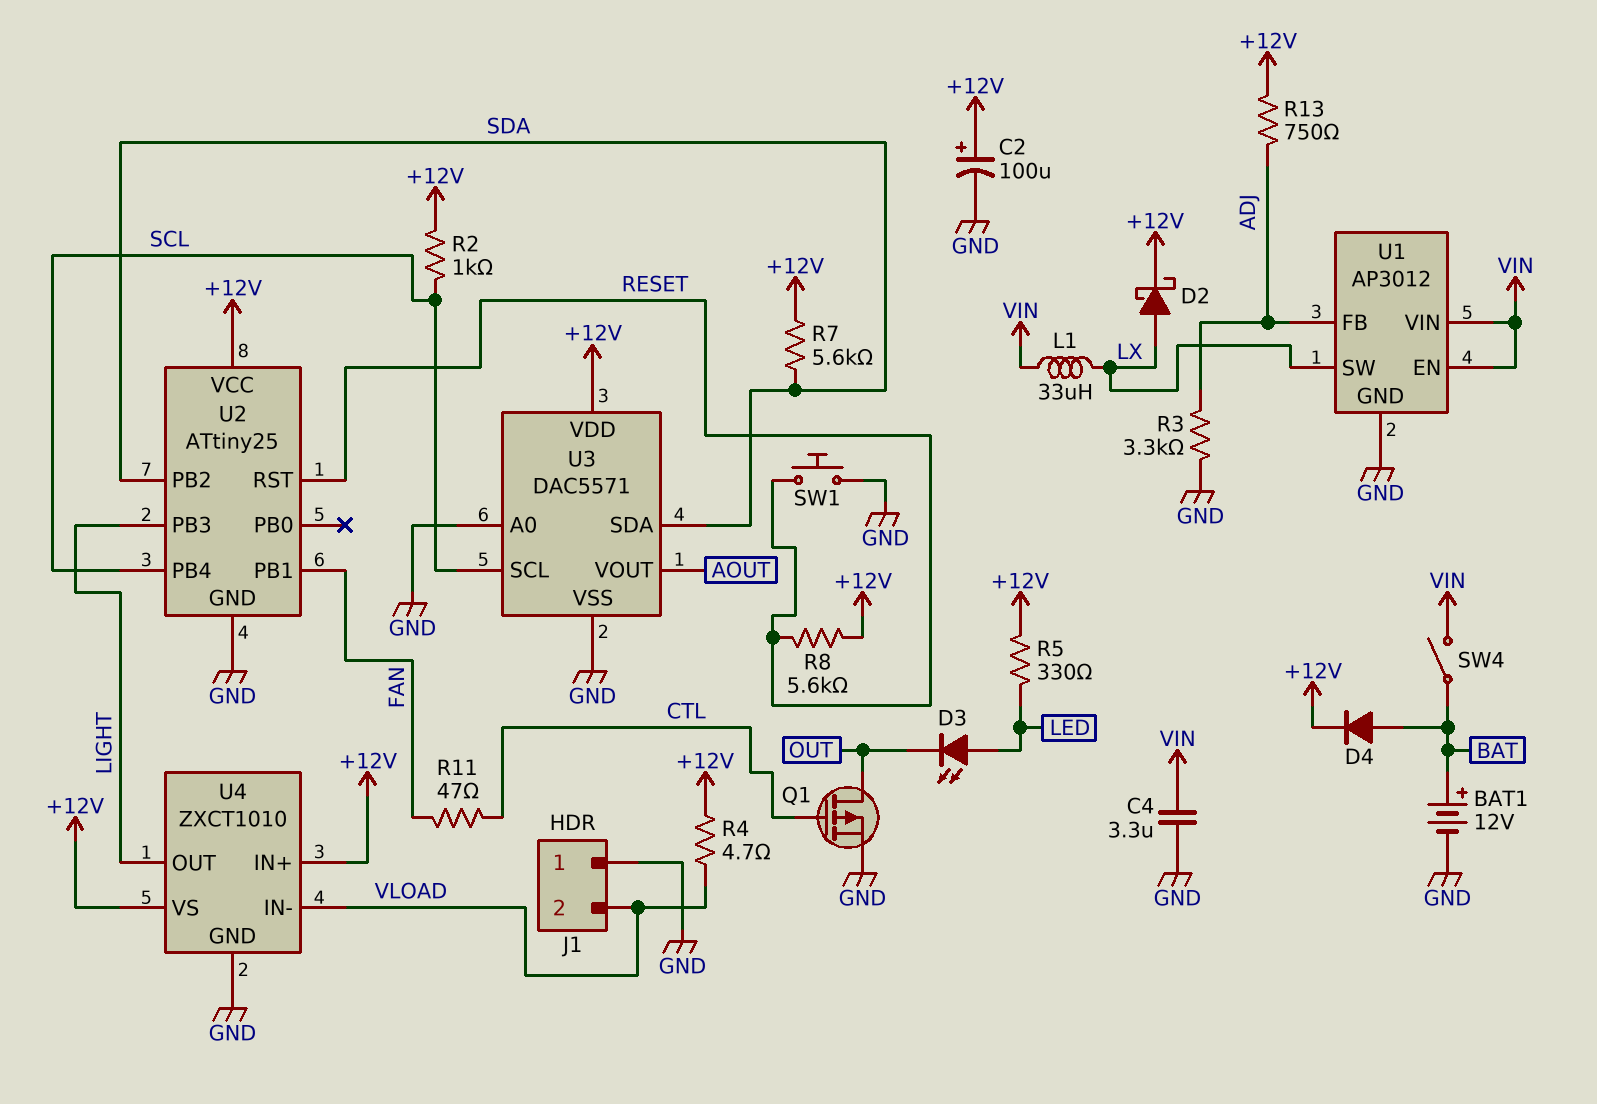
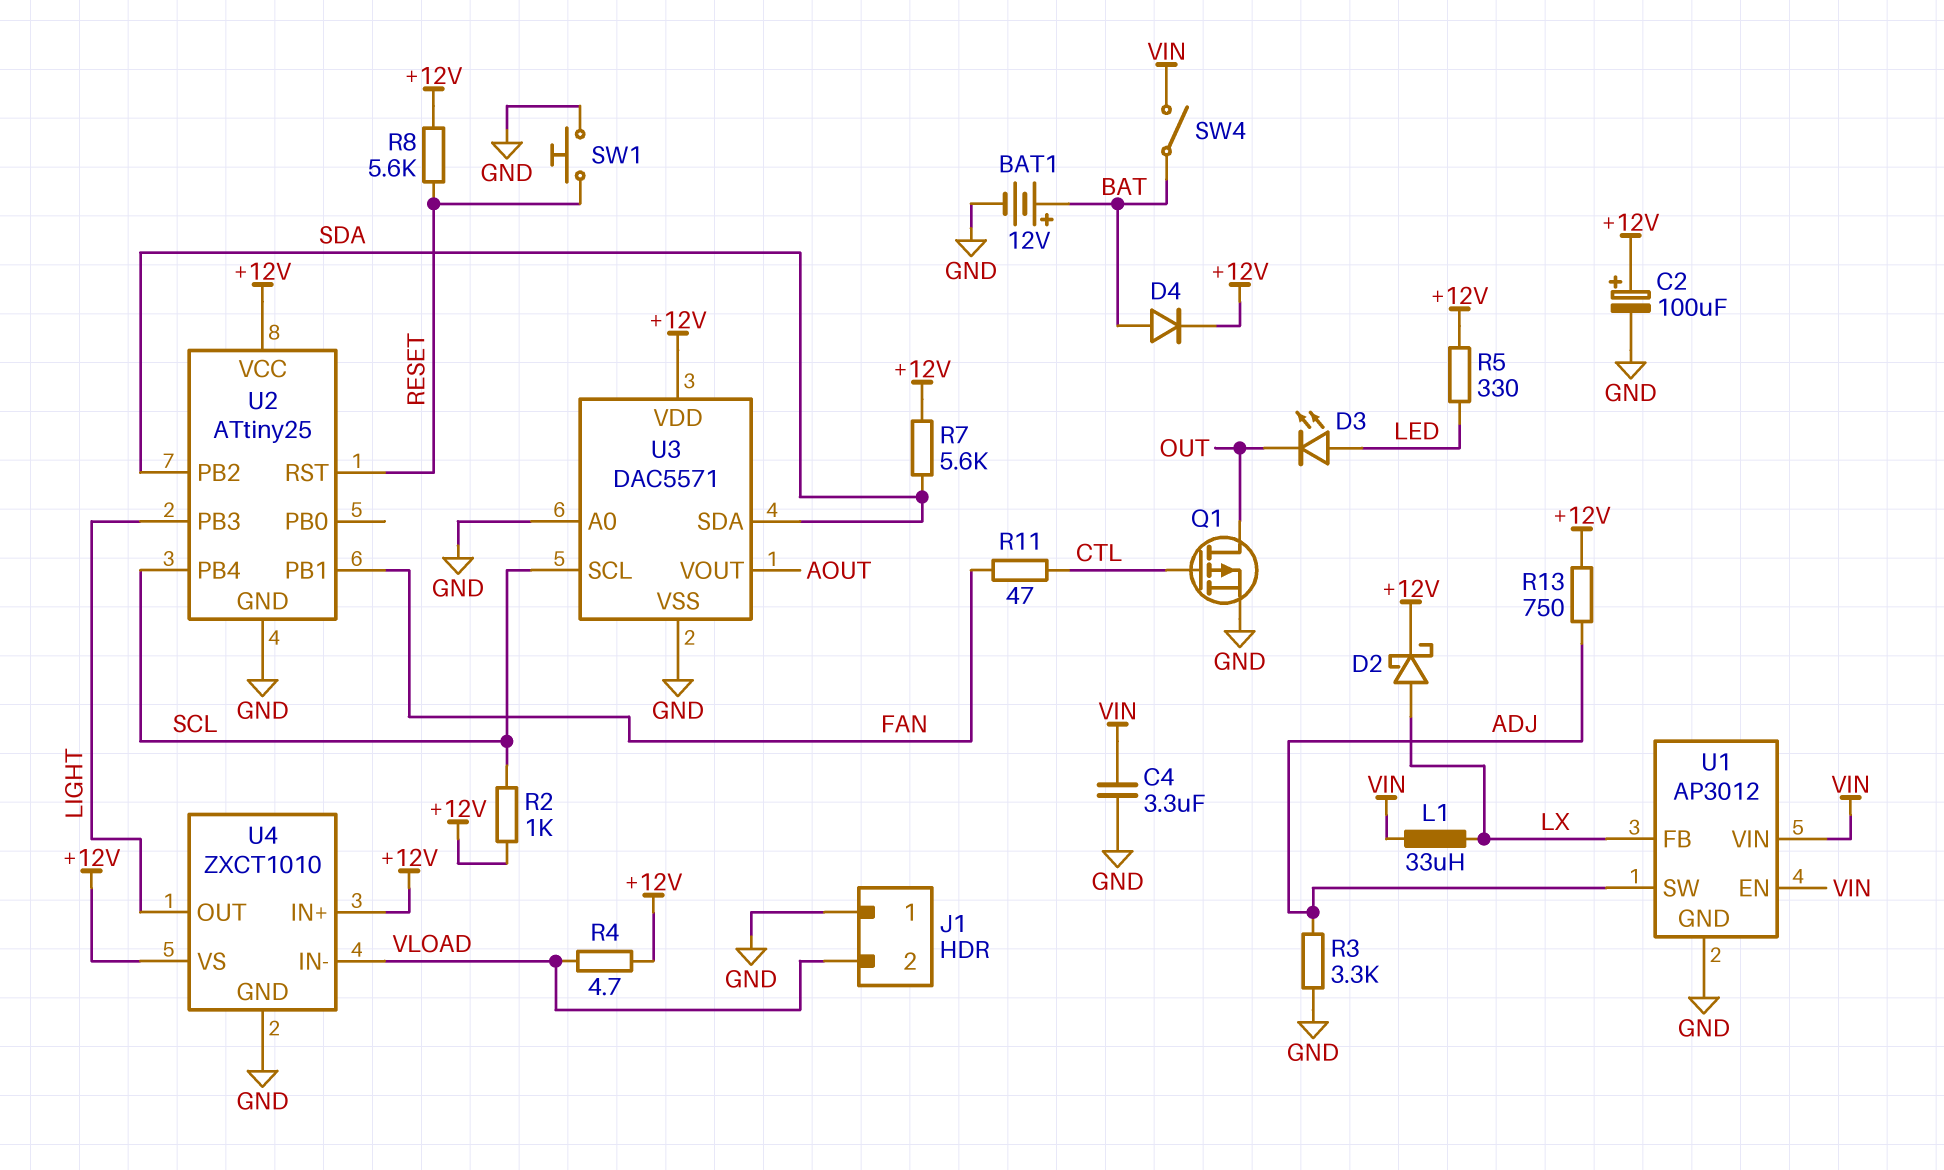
U1 pin FB: ADJ -> LX
U1 pin SW: LX -> ADJ

